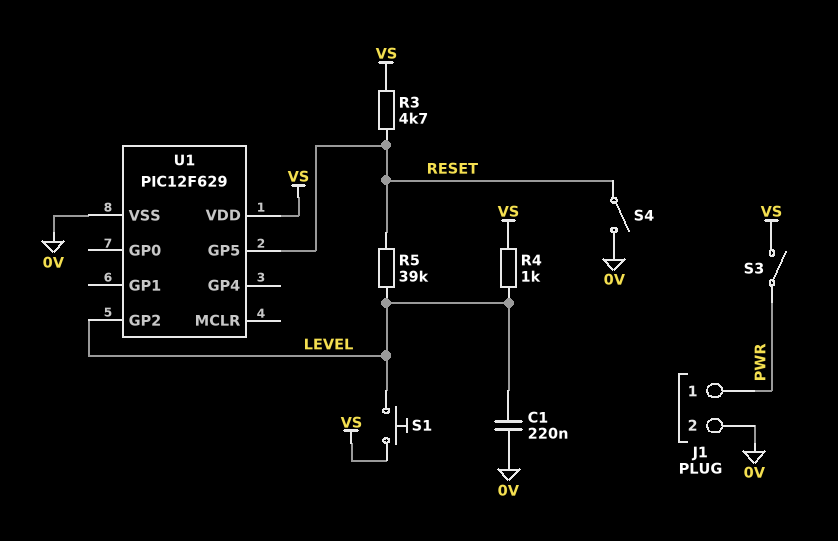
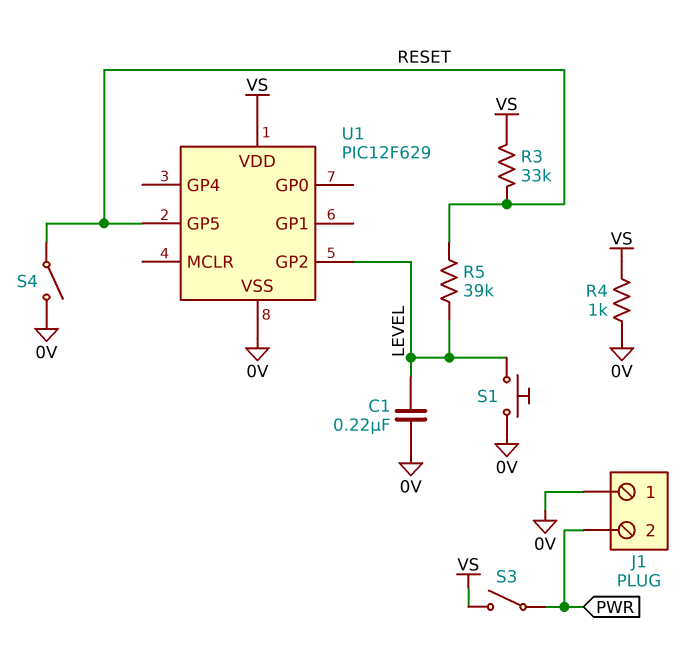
J1 pin 1: PWR -> 0V
J1 pin 2: 0V -> PWR
R3: 4.7k (RESET, VS) -> 33k (RESET, VS)
R4: 1k (LEVEL, VS) -> 1k (0V, VS)
S1: button (LEVEL, VS) -> button (0V, LEVEL)

